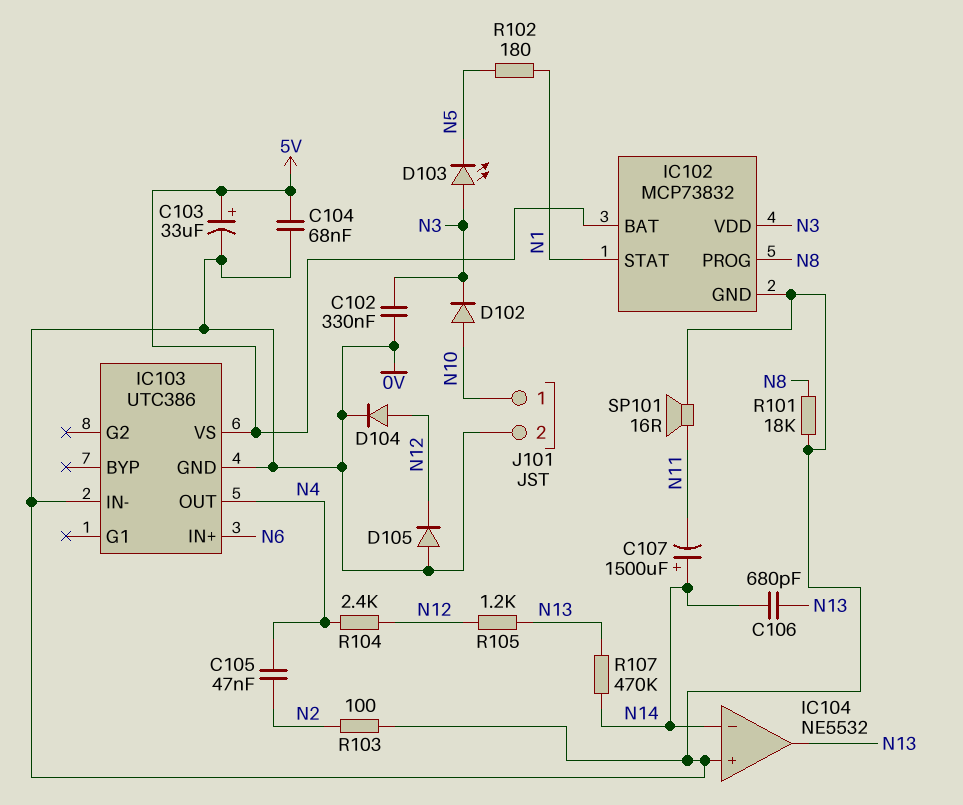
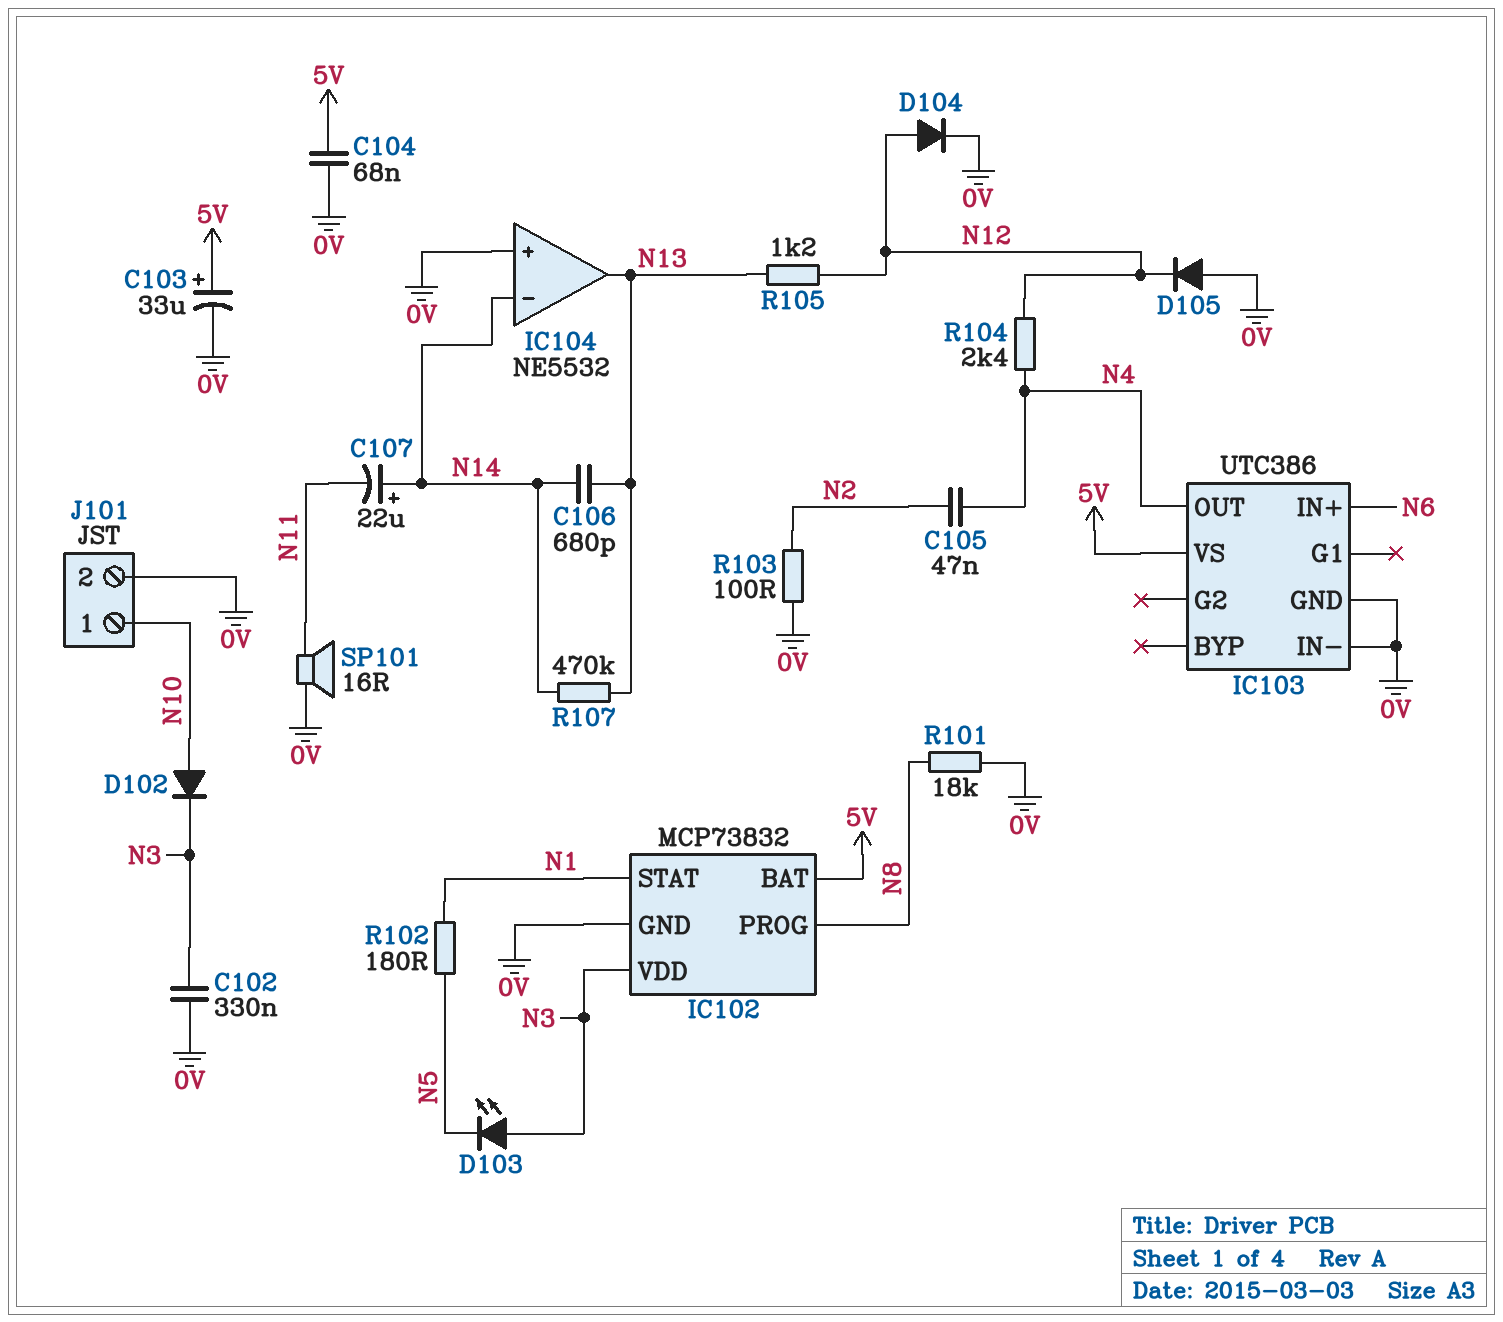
C107: 1500uF (plus N14, minus N11) -> 22uF (plus N14, minus N11)

